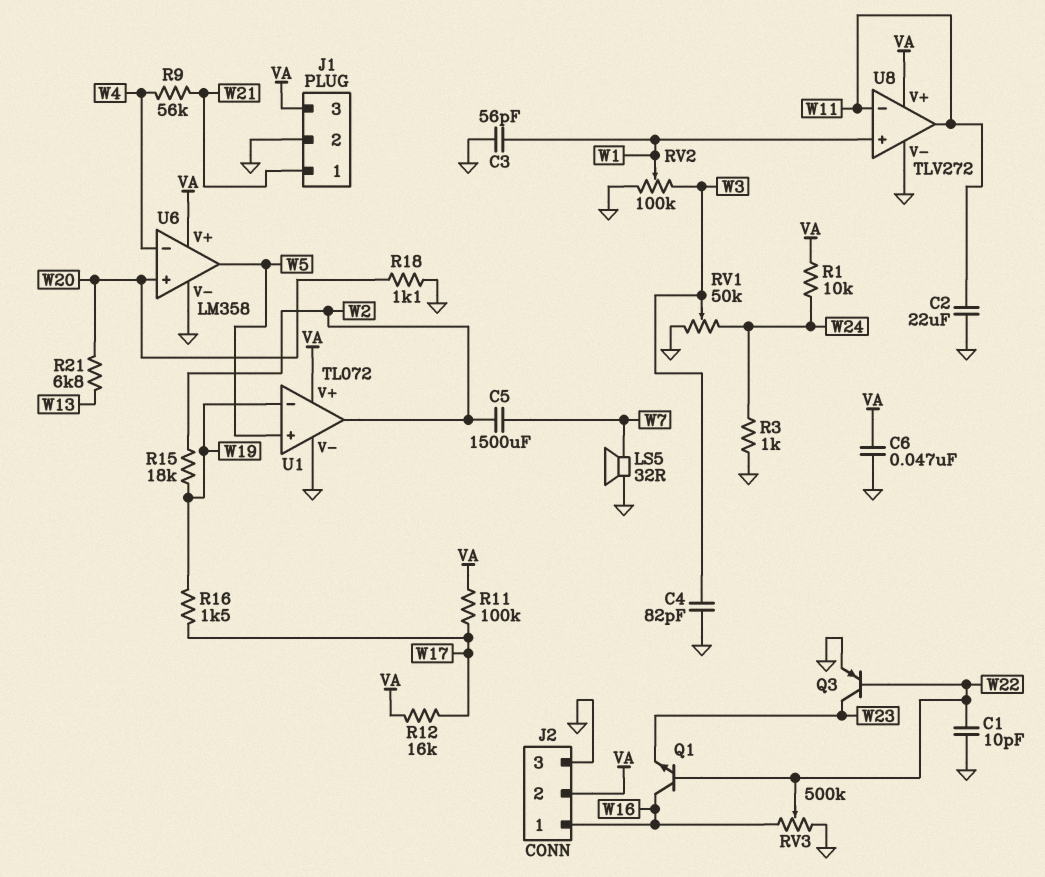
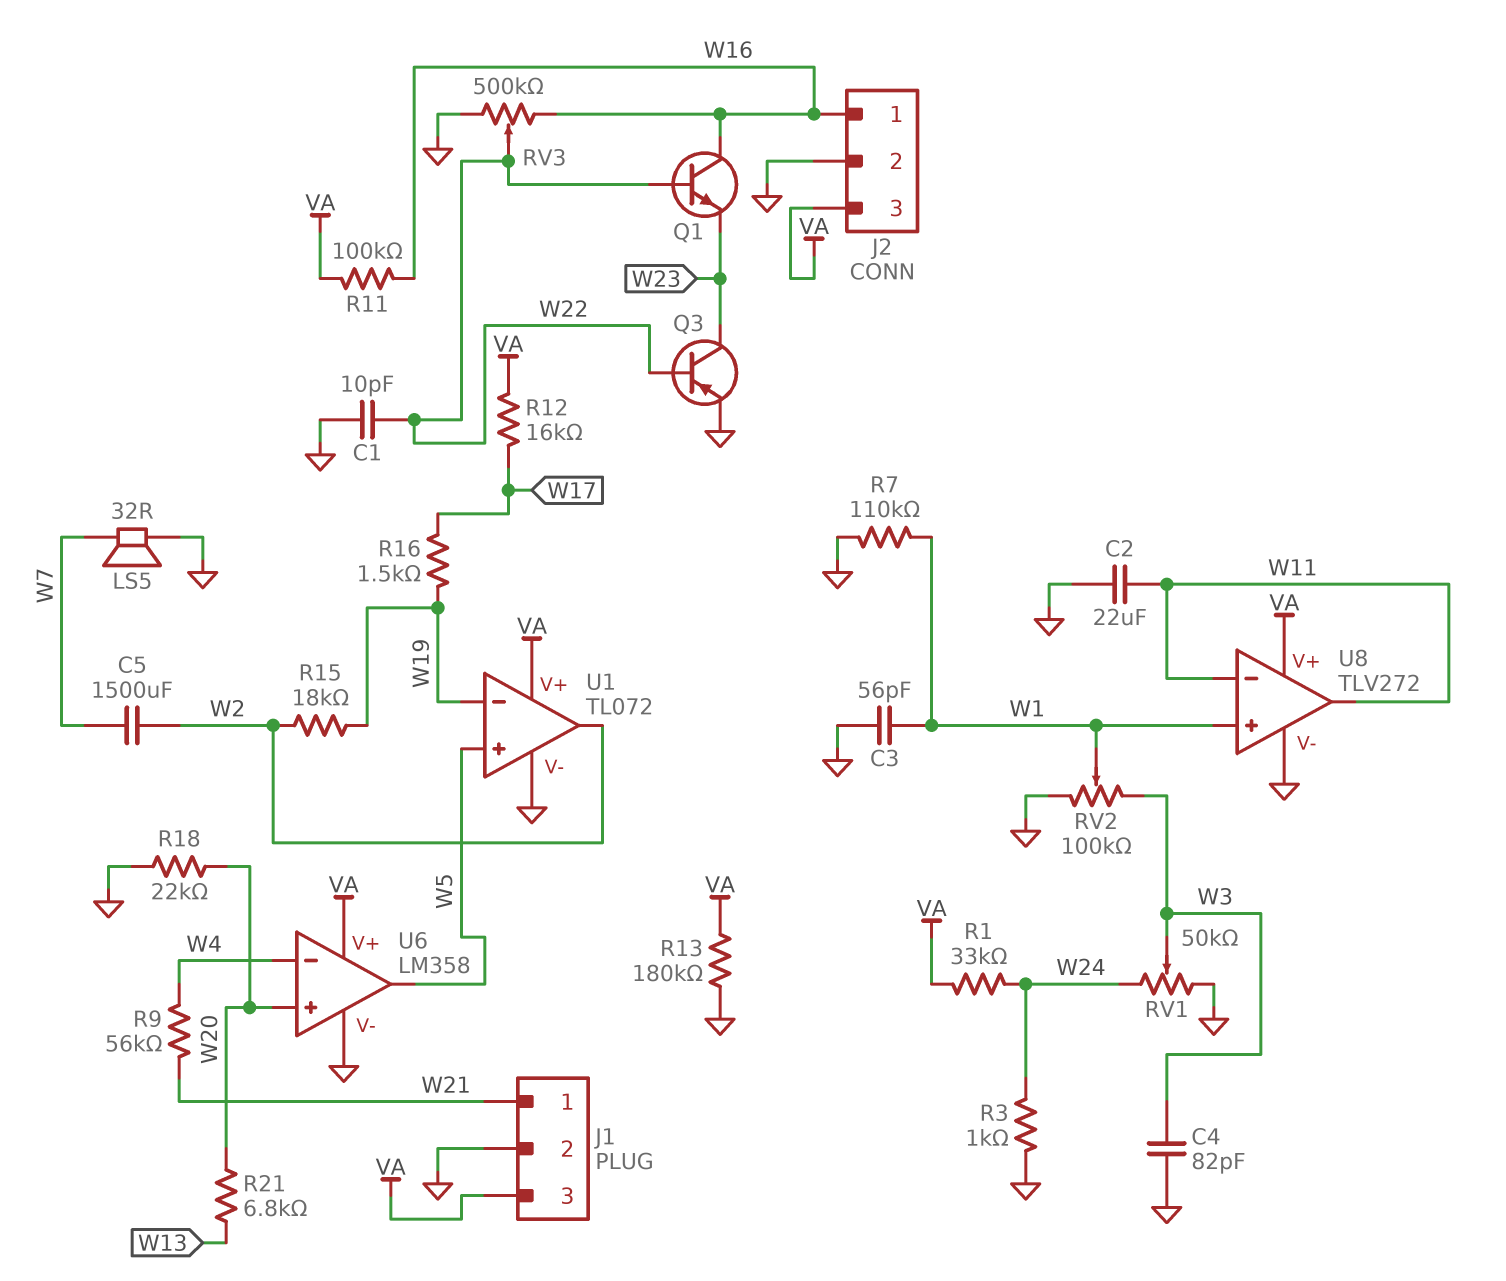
C6: 47nF (GND, VA) -> none
J2 pin 2: VA -> GND
J2 pin 3: GND -> VA
R1: 10k (VA, W24) -> 33k (VA, W24)
R7: none -> 110k (GND, W1)
R11: 100k (VA, W17) -> 100k (VA, W16)
R13: none -> 180k (GND, VA)
R18: 1.1k (GND, W20) -> 22k (GND, W20)

